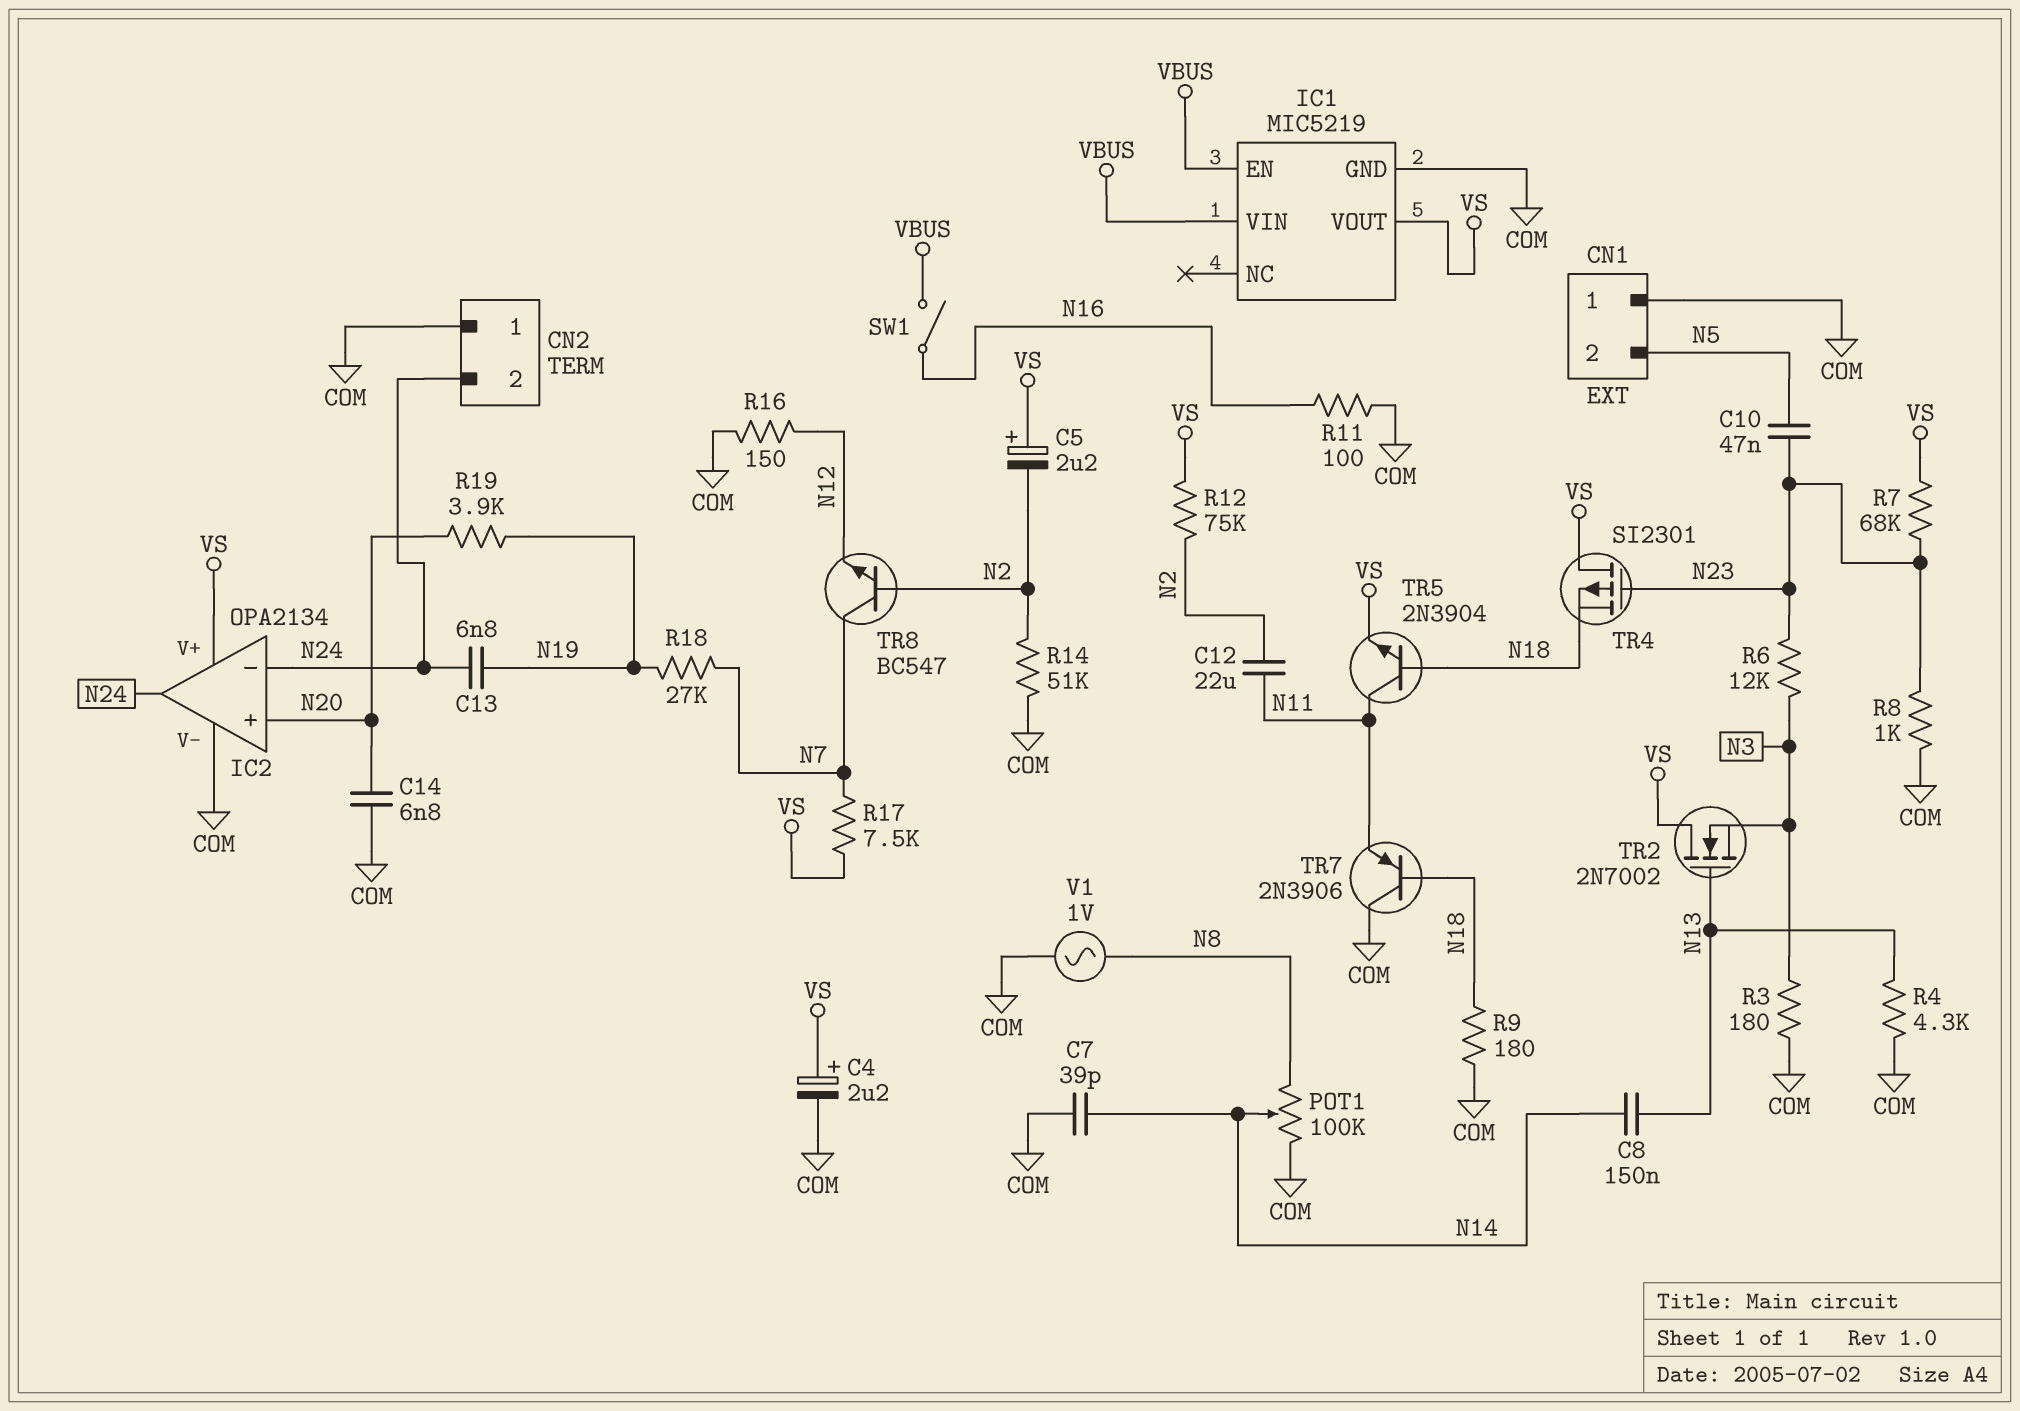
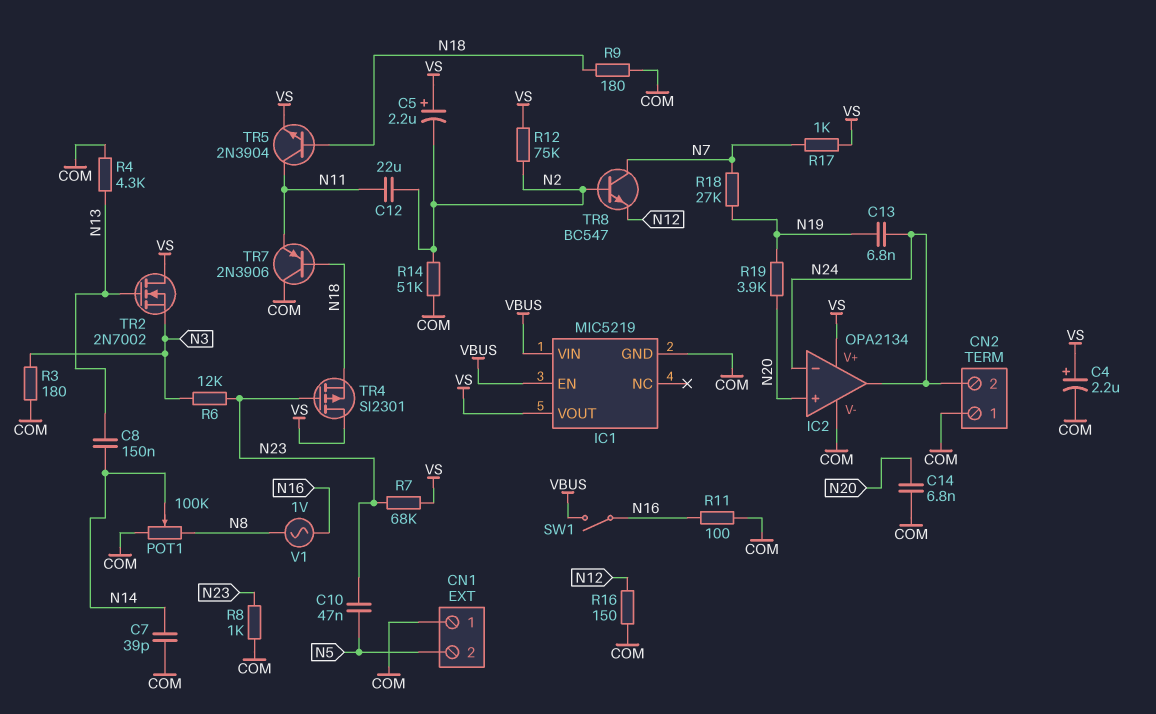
R17: 7.5k (N7, VS) -> 1k (N7, VS)
V1: AC 1V (COM, N8) -> AC 1V (N8, N16)

